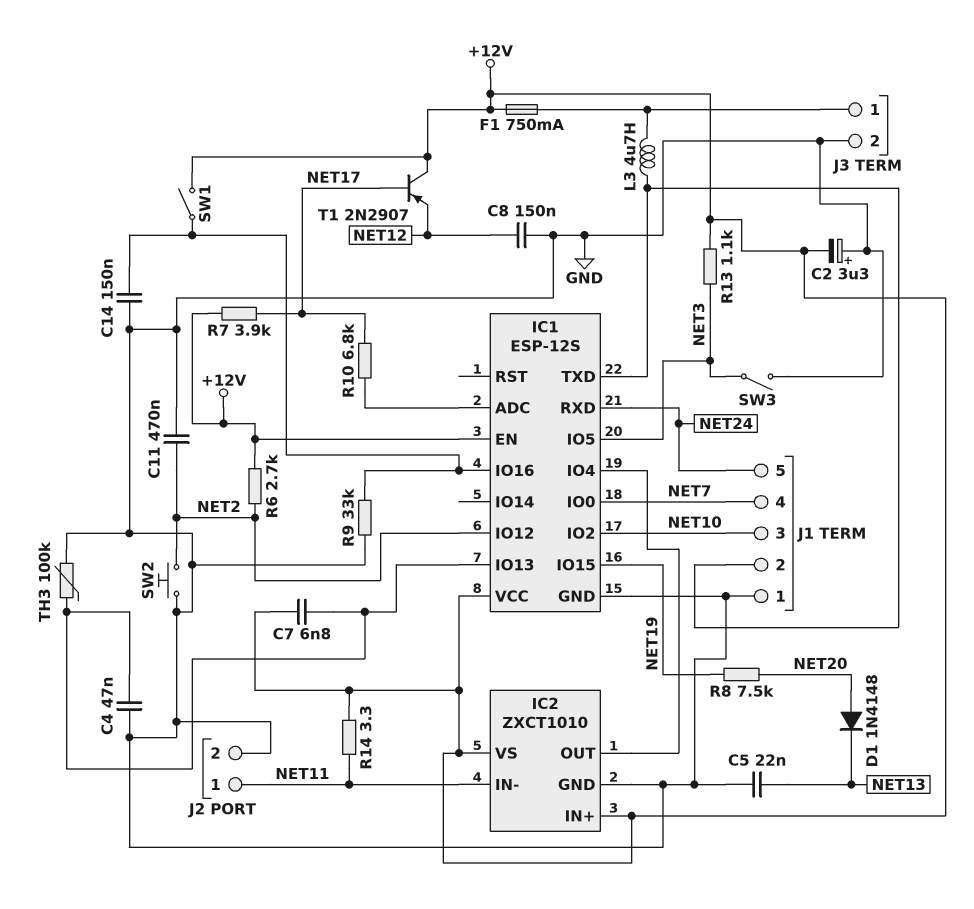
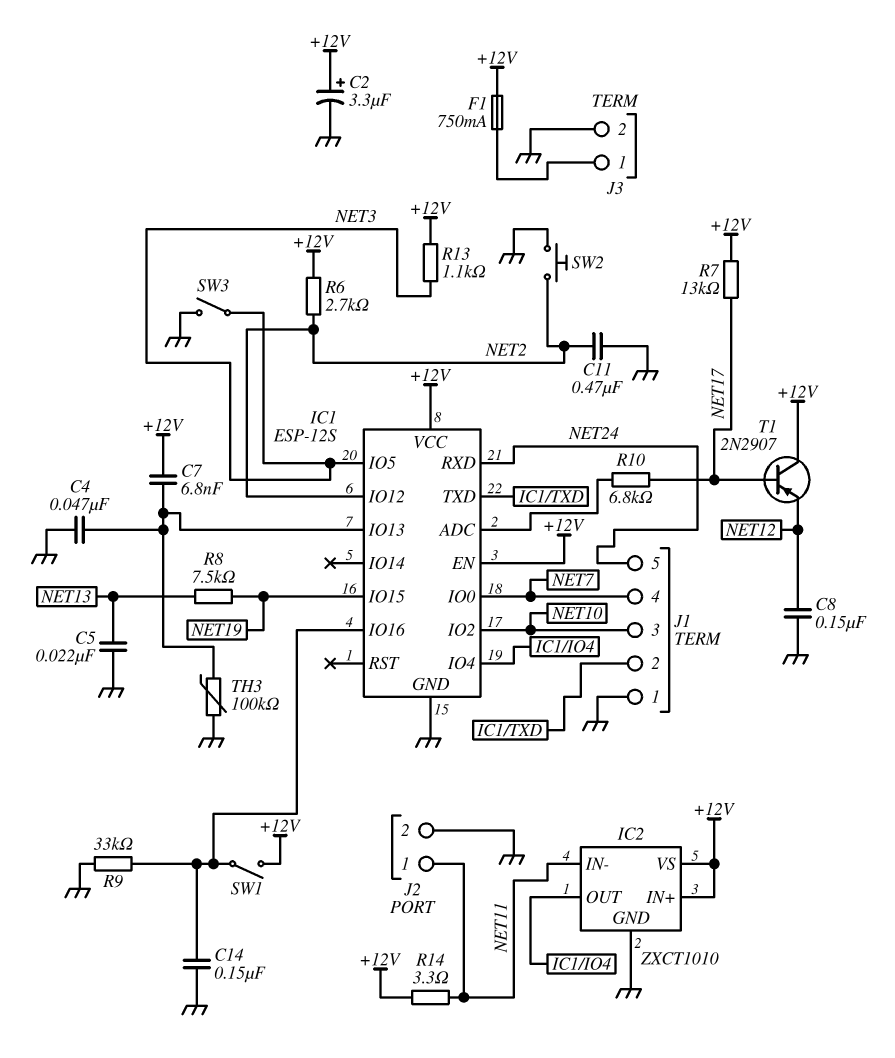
C2: 3.3uF (plus GND, minus +12V) -> 3.3uF (plus +12V, minus GND)
D1: diode 1N4148 (A NET20, K NET13) -> none
L3: 4.7uH (IC1/TXD, J3/1) -> none
R7: 3.9k (+12V, NET17) -> 13k (+12V, NET17)
R8: 7.5k (NET19, NET20) -> 7.5k (NET13, NET19)

